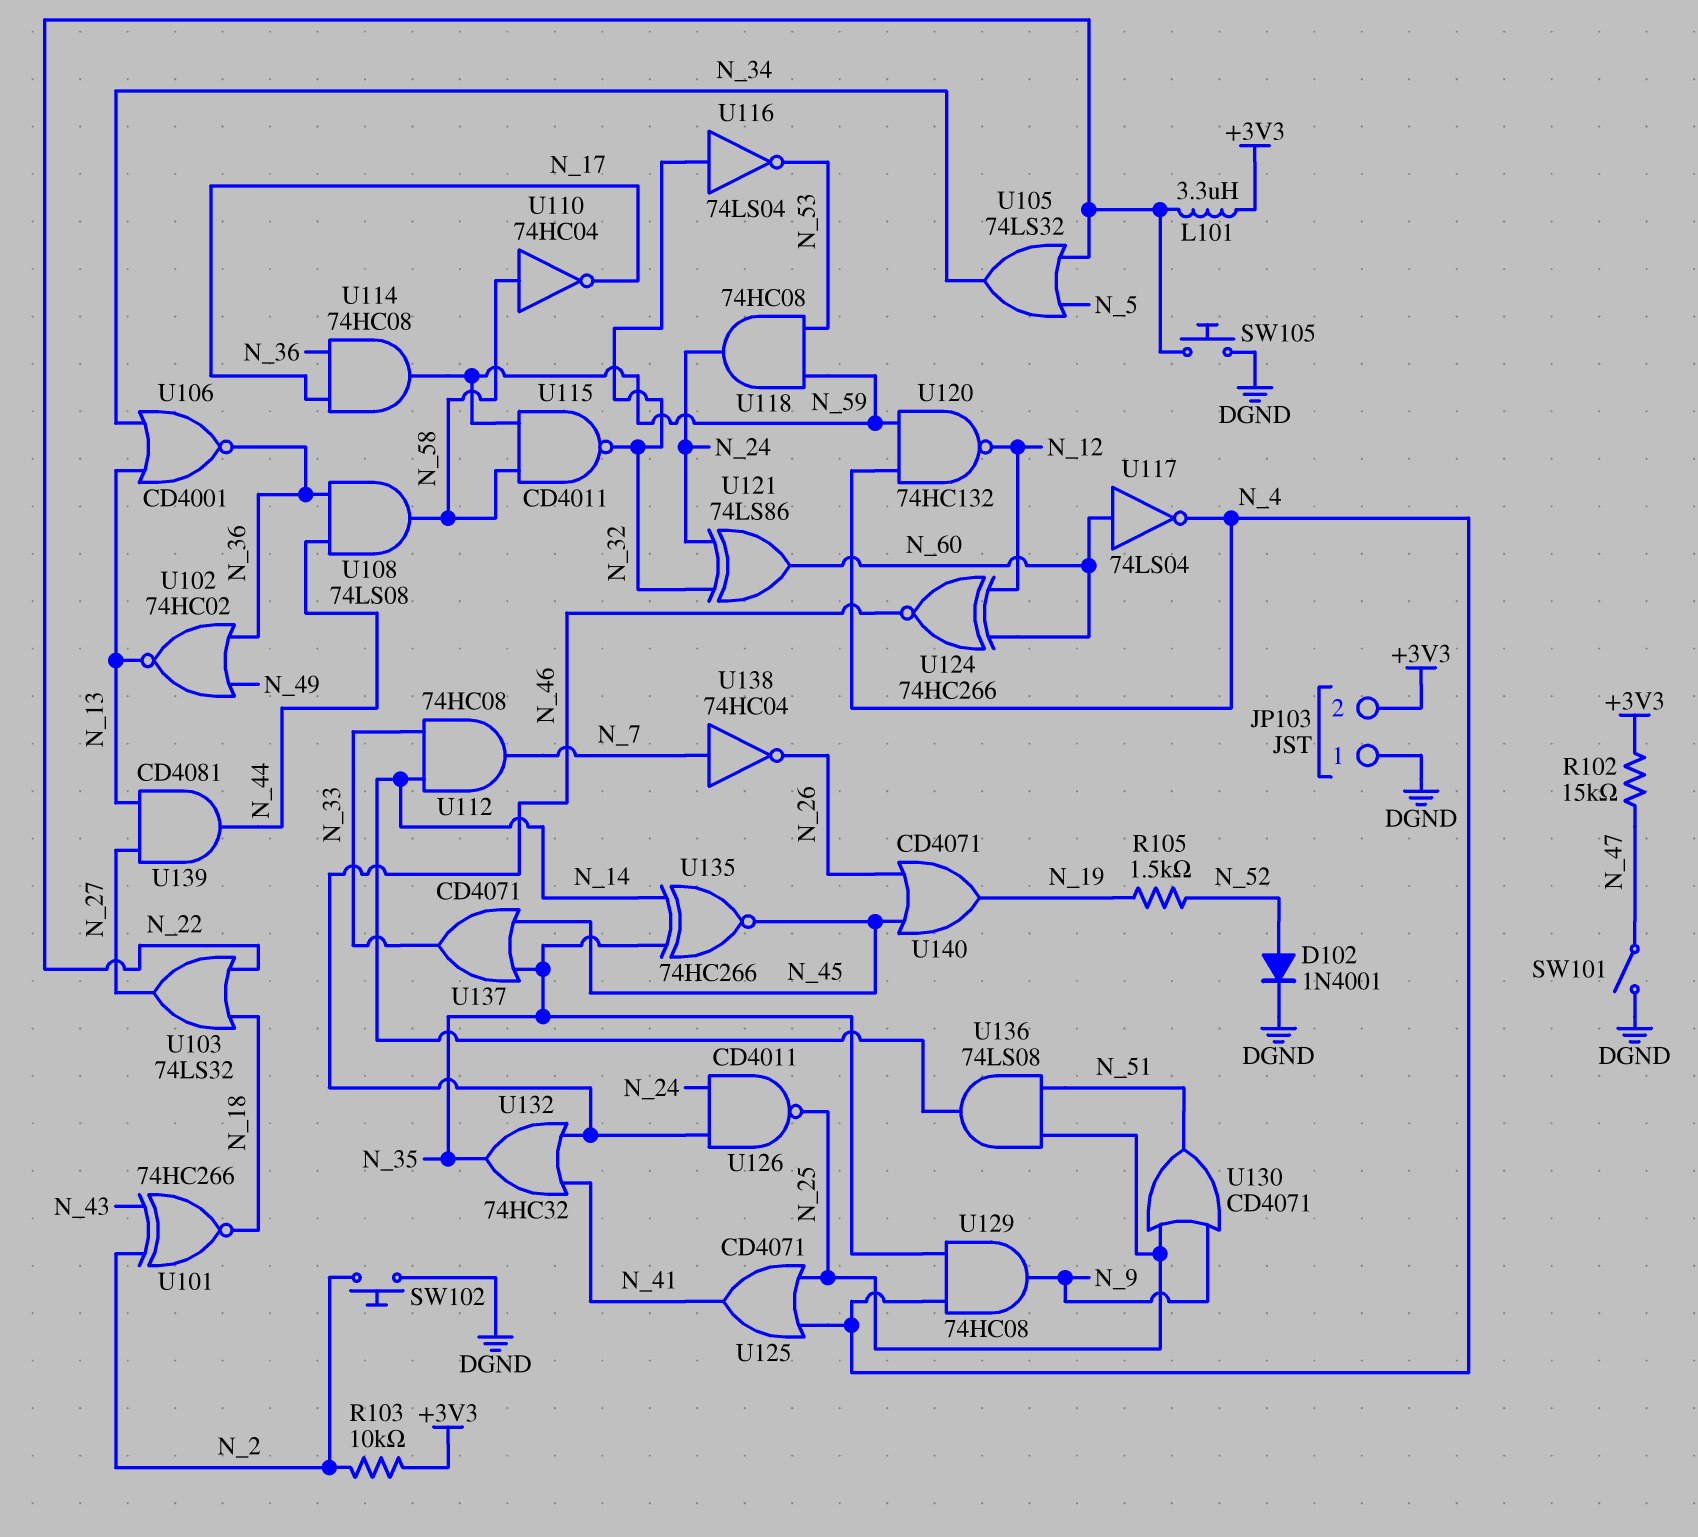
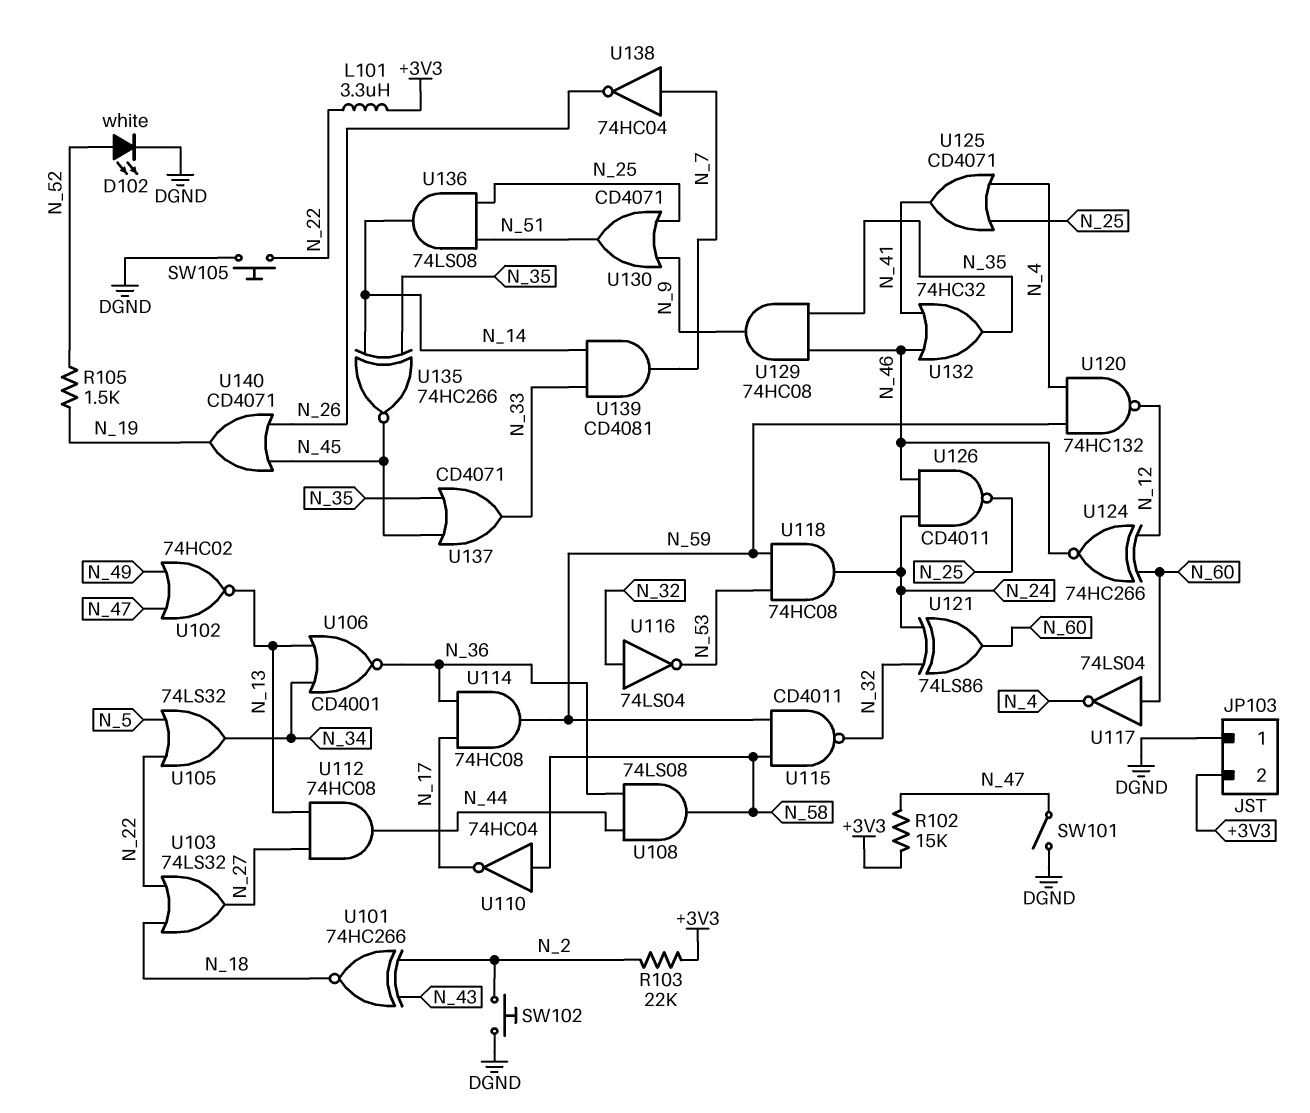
D102: diode 1N4001 (A N_52, K DGND) -> LED white (A N_52, K DGND)
R103: 10k (+3V3, N_2) -> 22k (+3V3, N_2)
U102: NOR 74HC02 (in N_36, in N_49, out N_13) -> NOR 74HC02 (in N_47, in N_49, out N_13)
U112: AND 74HC08 (in N_14, in N_33, out N_7) -> AND 74HC08 (in N_13, in N_27, out N_44)
U129: AND 74HC08 (in N_4, in N_35, out N_9) -> AND 74HC08 (in N_35, in N_46, out N_9)
U139: AND CD4081 (in N_13, in N_27, out N_44) -> AND CD4081 (in N_14, in N_33, out N_7)

